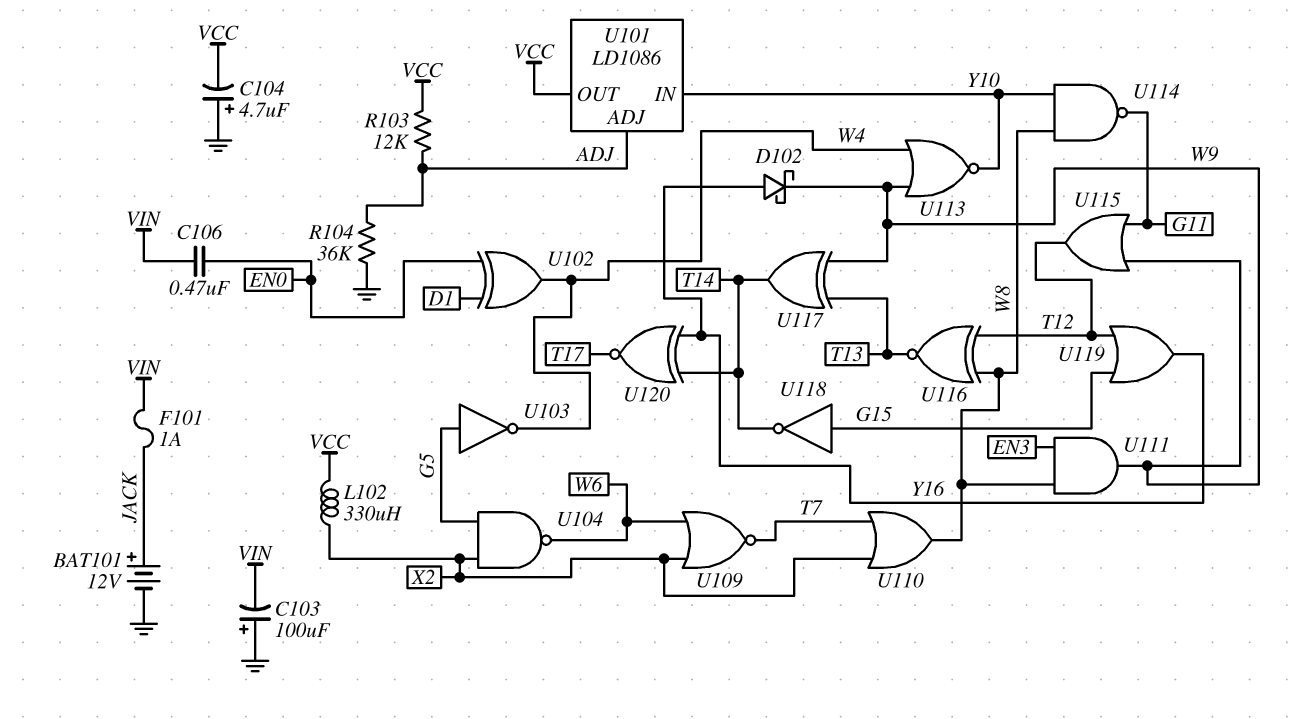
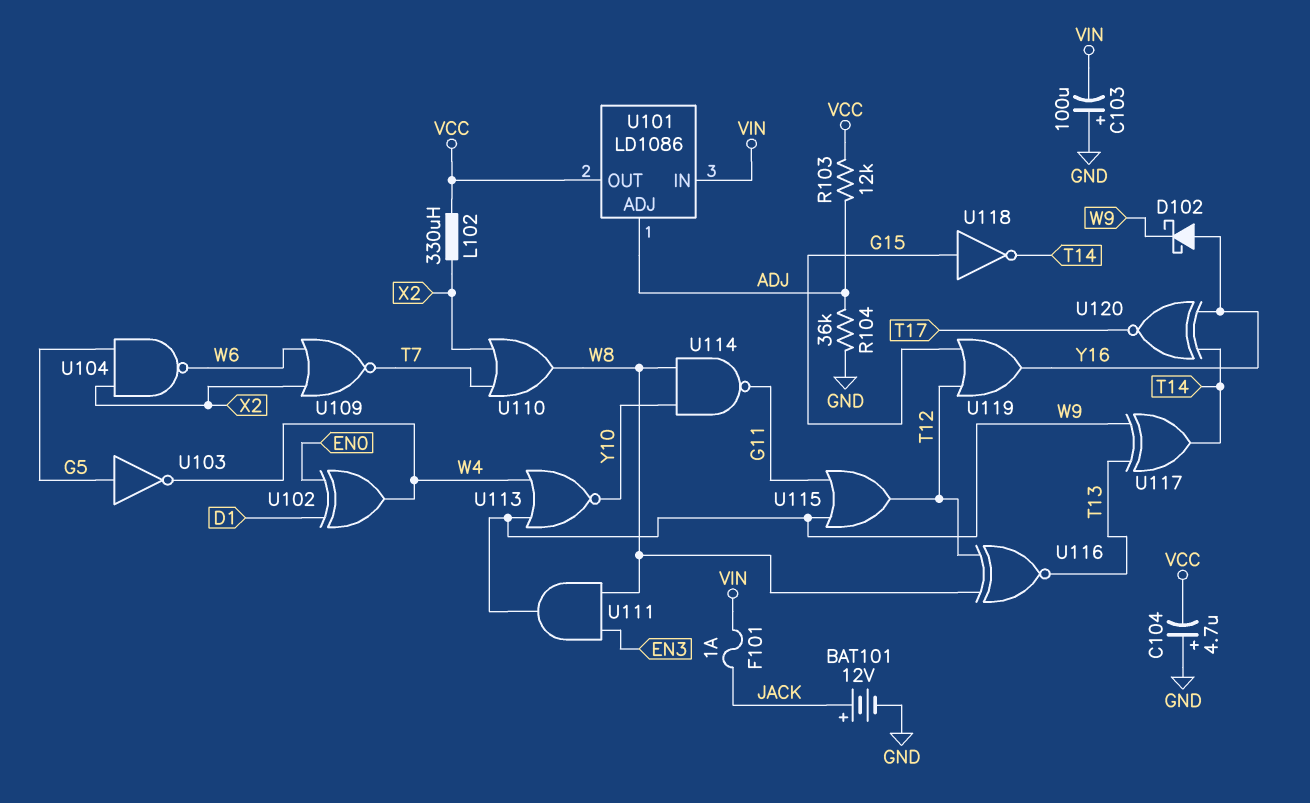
C106: 470nF (EN0, VIN) -> none
U101 pin IN: Y10 -> VIN

